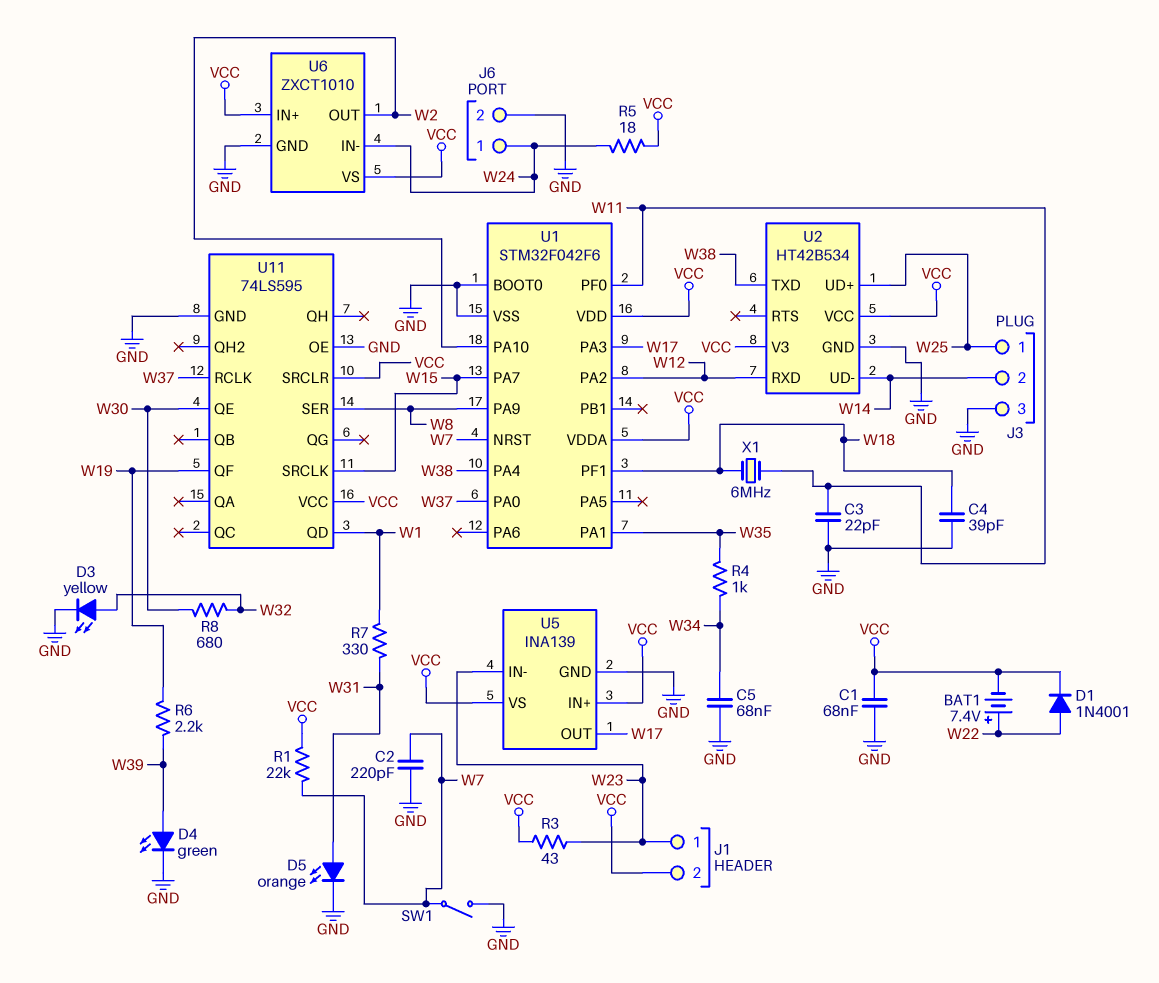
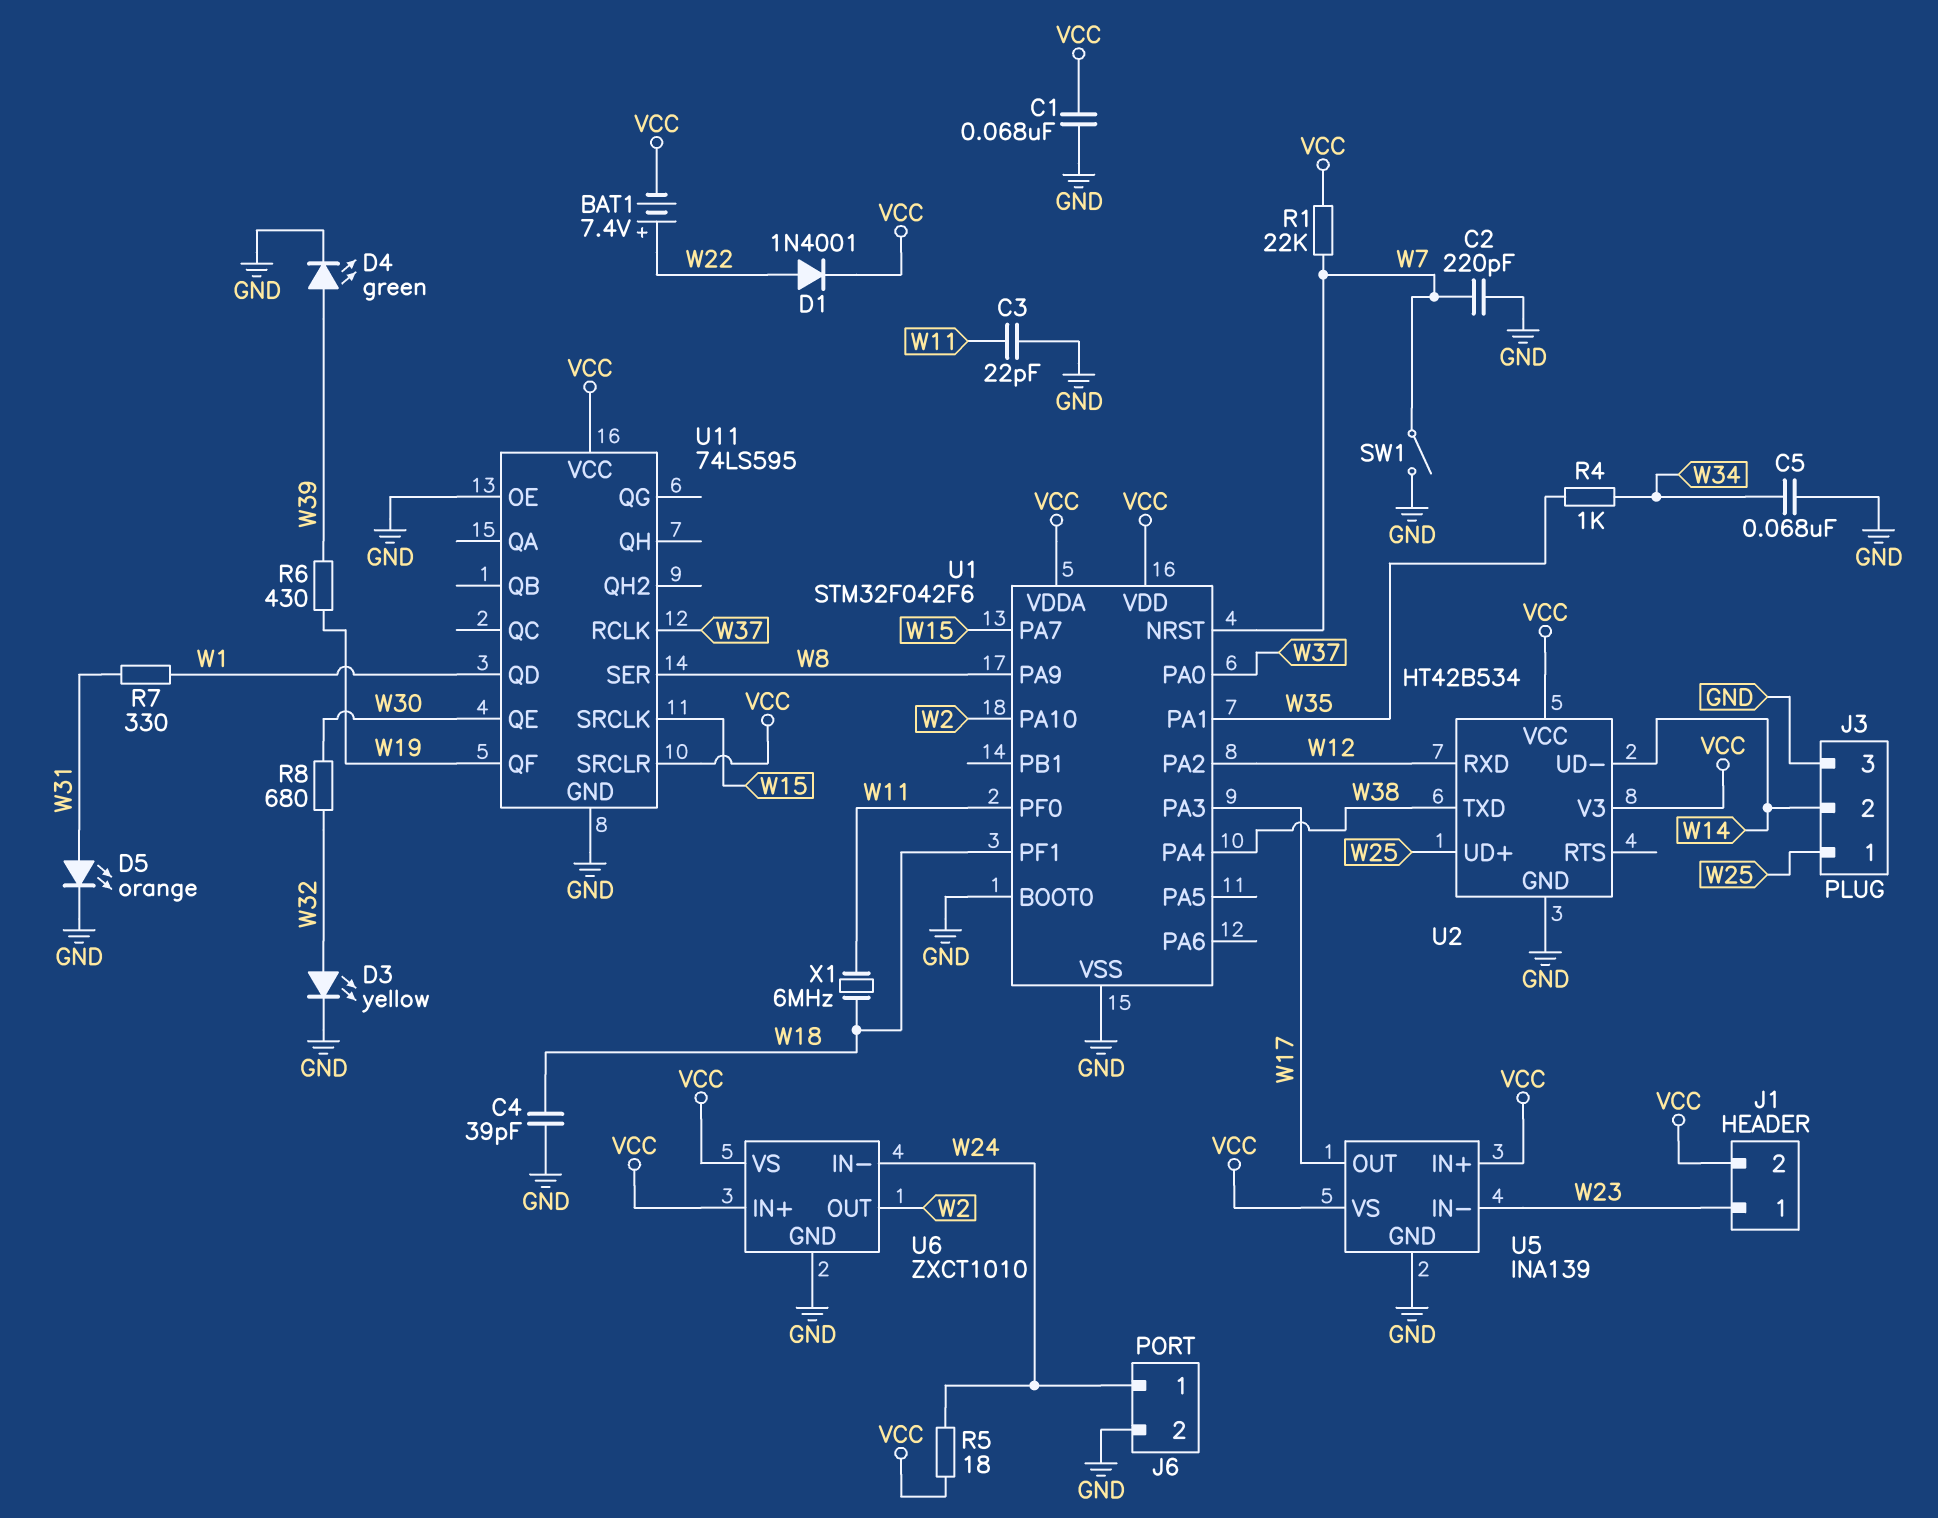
R3: 43 (VCC, W23) -> none
R6: 2.2k (W19, W39) -> 430 (W19, W39)

